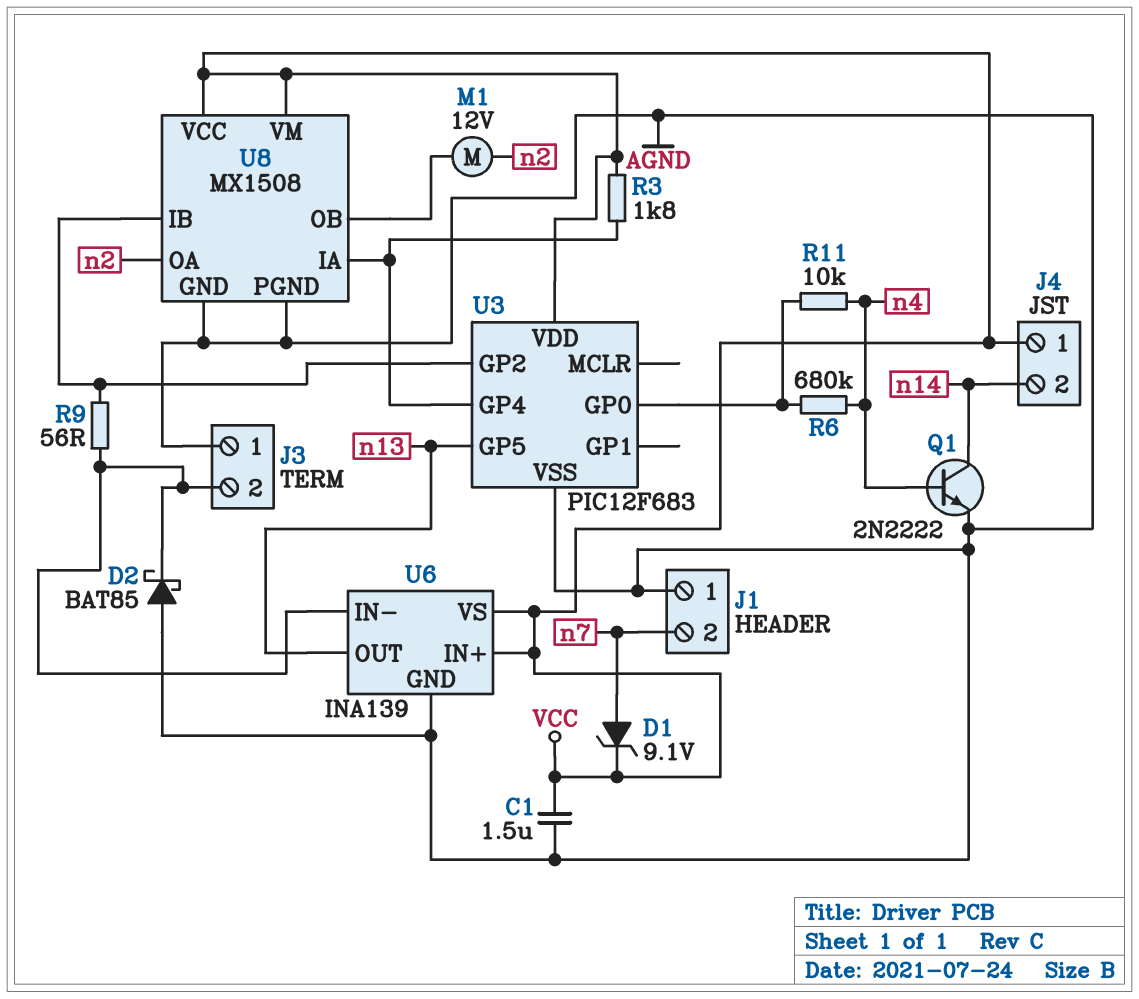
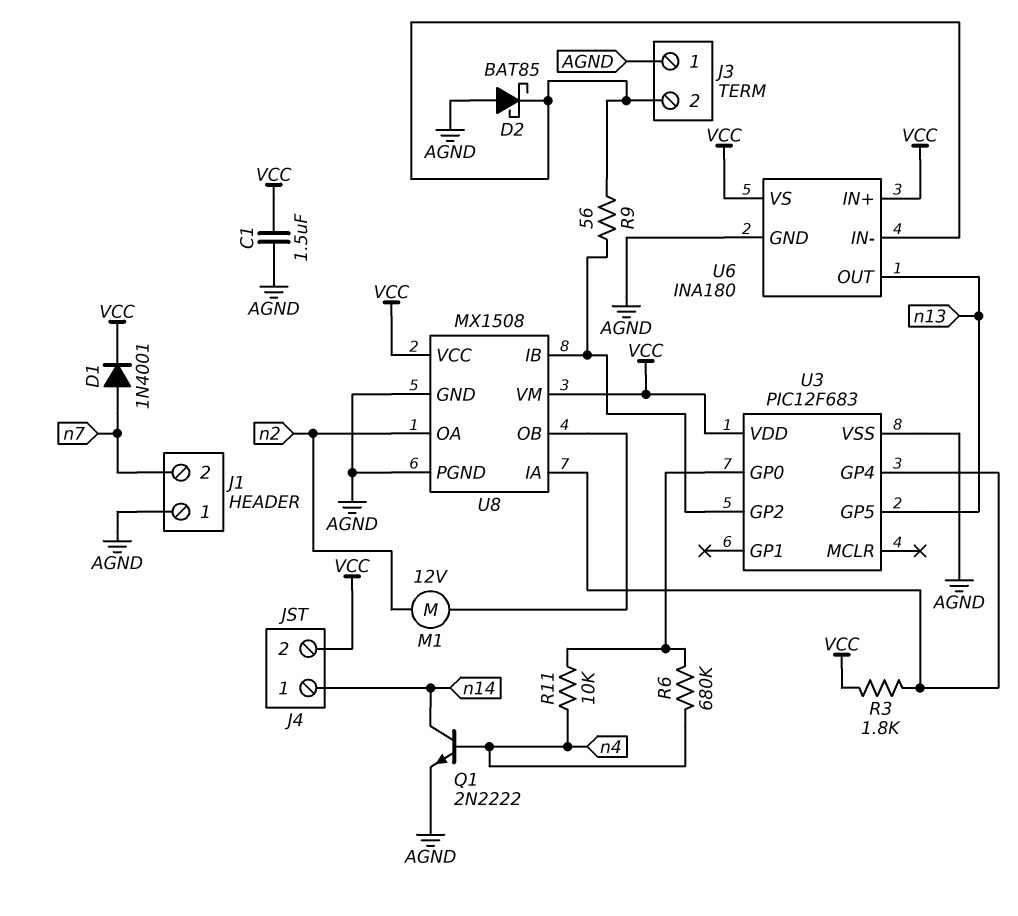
D1: zener 9.1V (A n7, K VCC) -> diode 1N4001 (A n7, K VCC)
J4 pin 1: VCC -> n14
J4 pin 2: n14 -> VCC
U6: INA139 -> INA180

